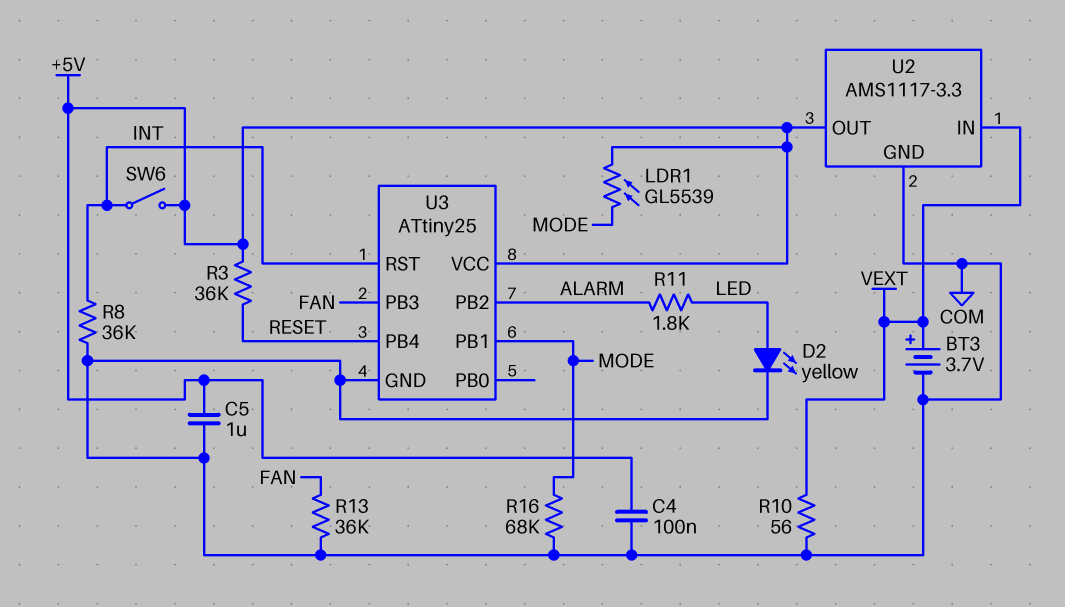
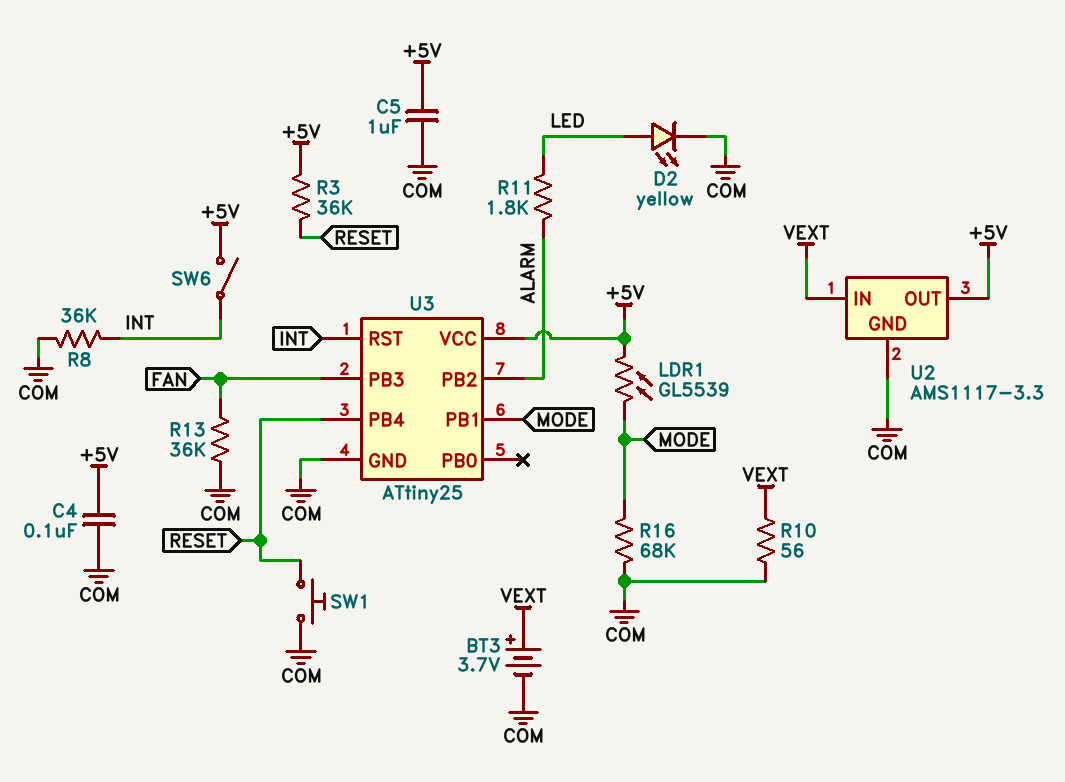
SW1: none -> button (COM, RESET)

